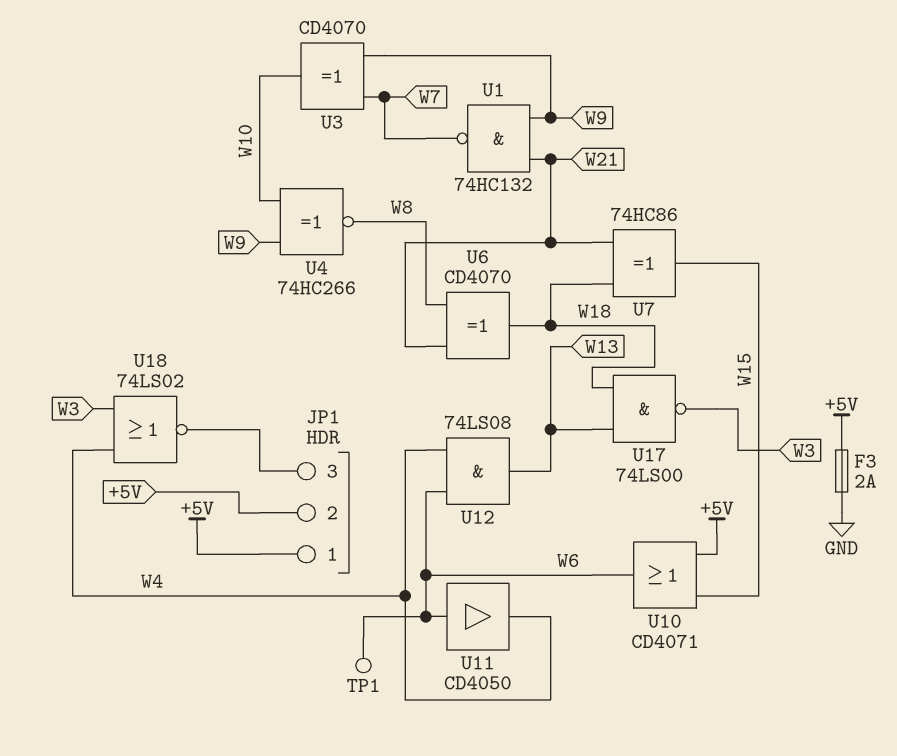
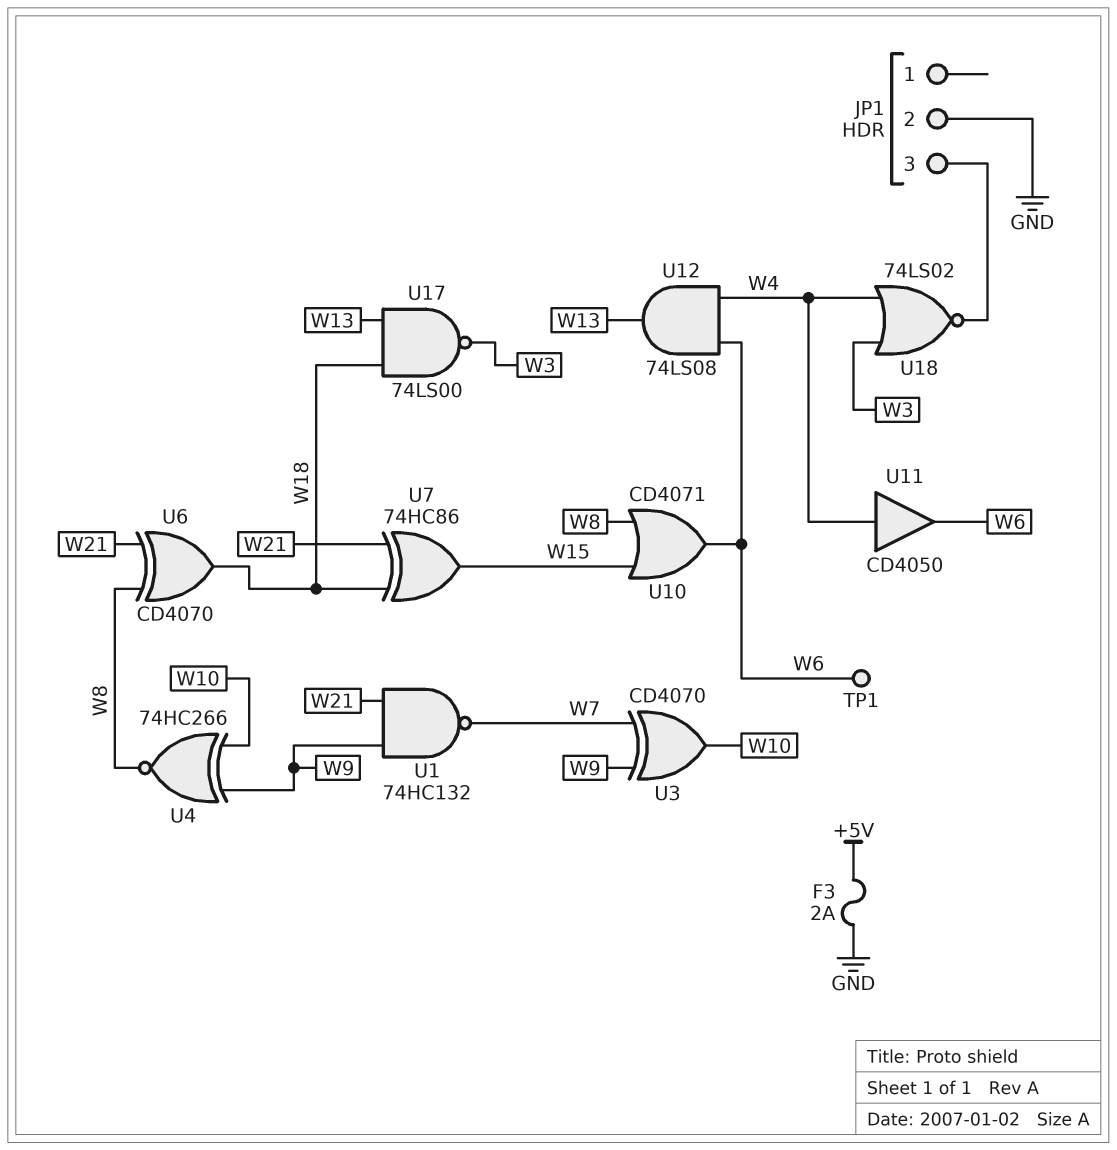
JP1 pin 1: +5V -> none
JP1 pin 2: +5V -> GND
U10: OR CD4071 (in +5V, in W15, out W6) -> OR CD4071 (in W8, in W15, out W6)
U11: buffer CD4050 (in W6, out W4) -> buffer CD4050 (in W4, out W6)

